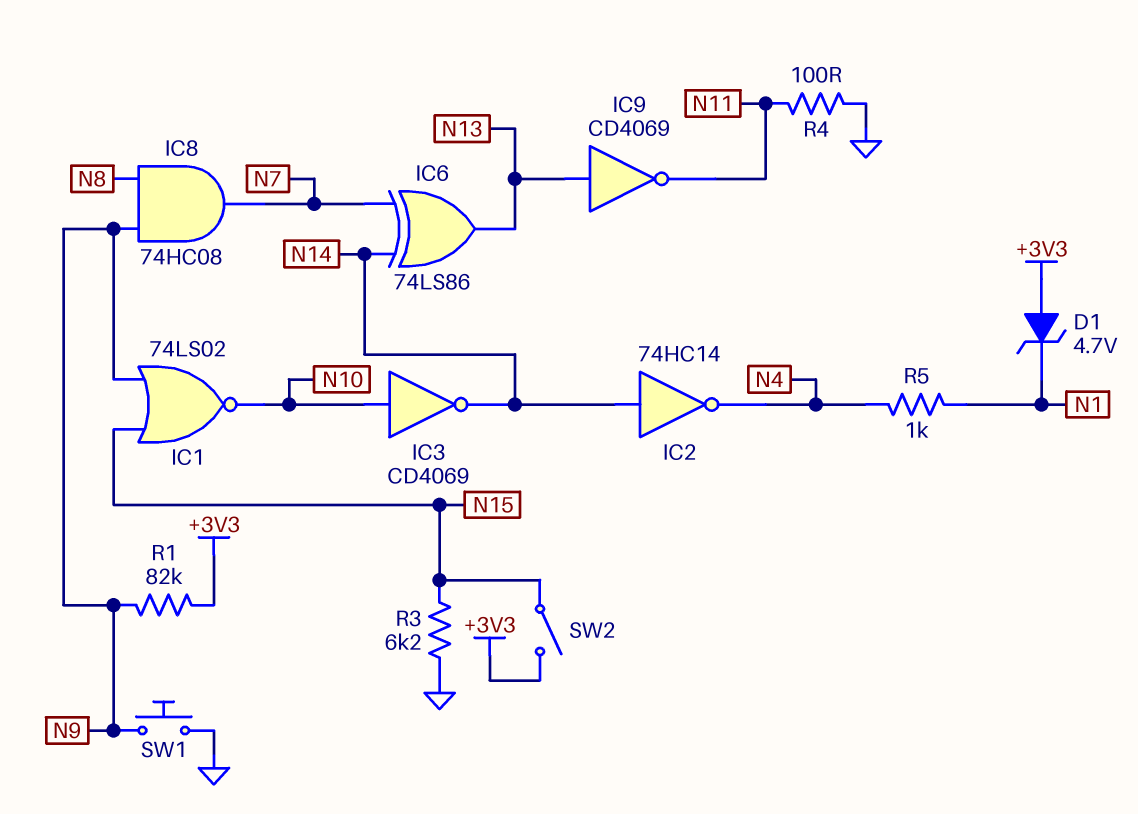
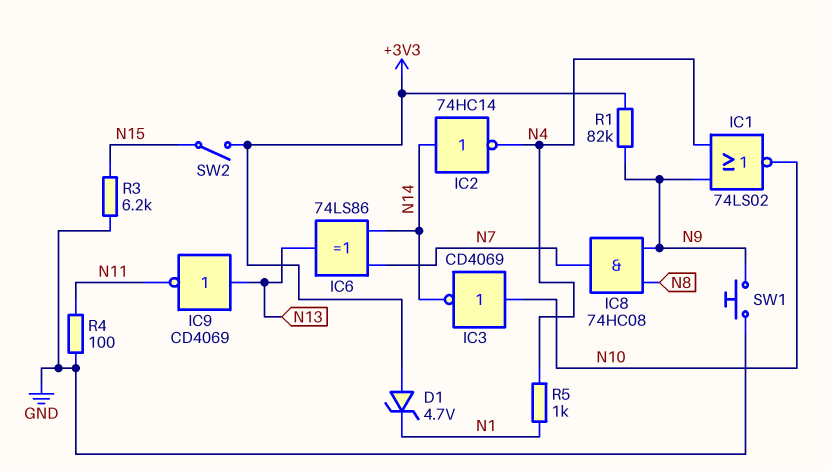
IC1: NOR 74LS02 (in N9, in N15, out N10) -> NOR 74LS02 (in N4, in N9, out N10)

